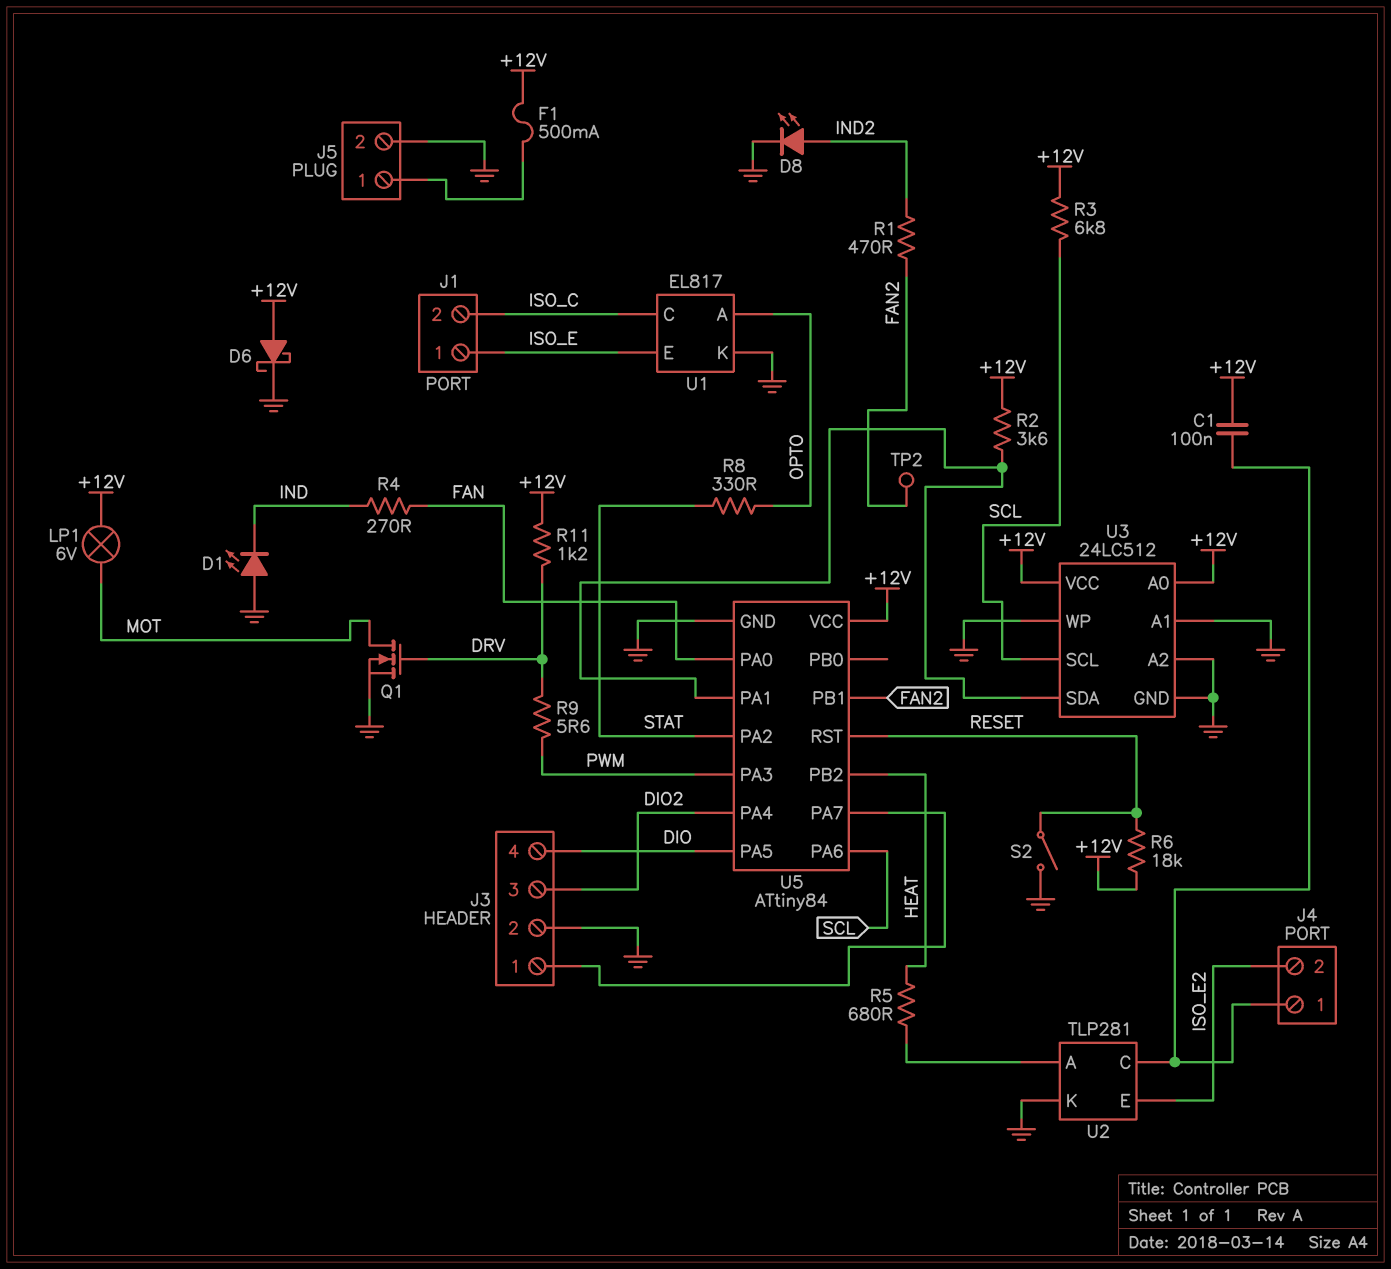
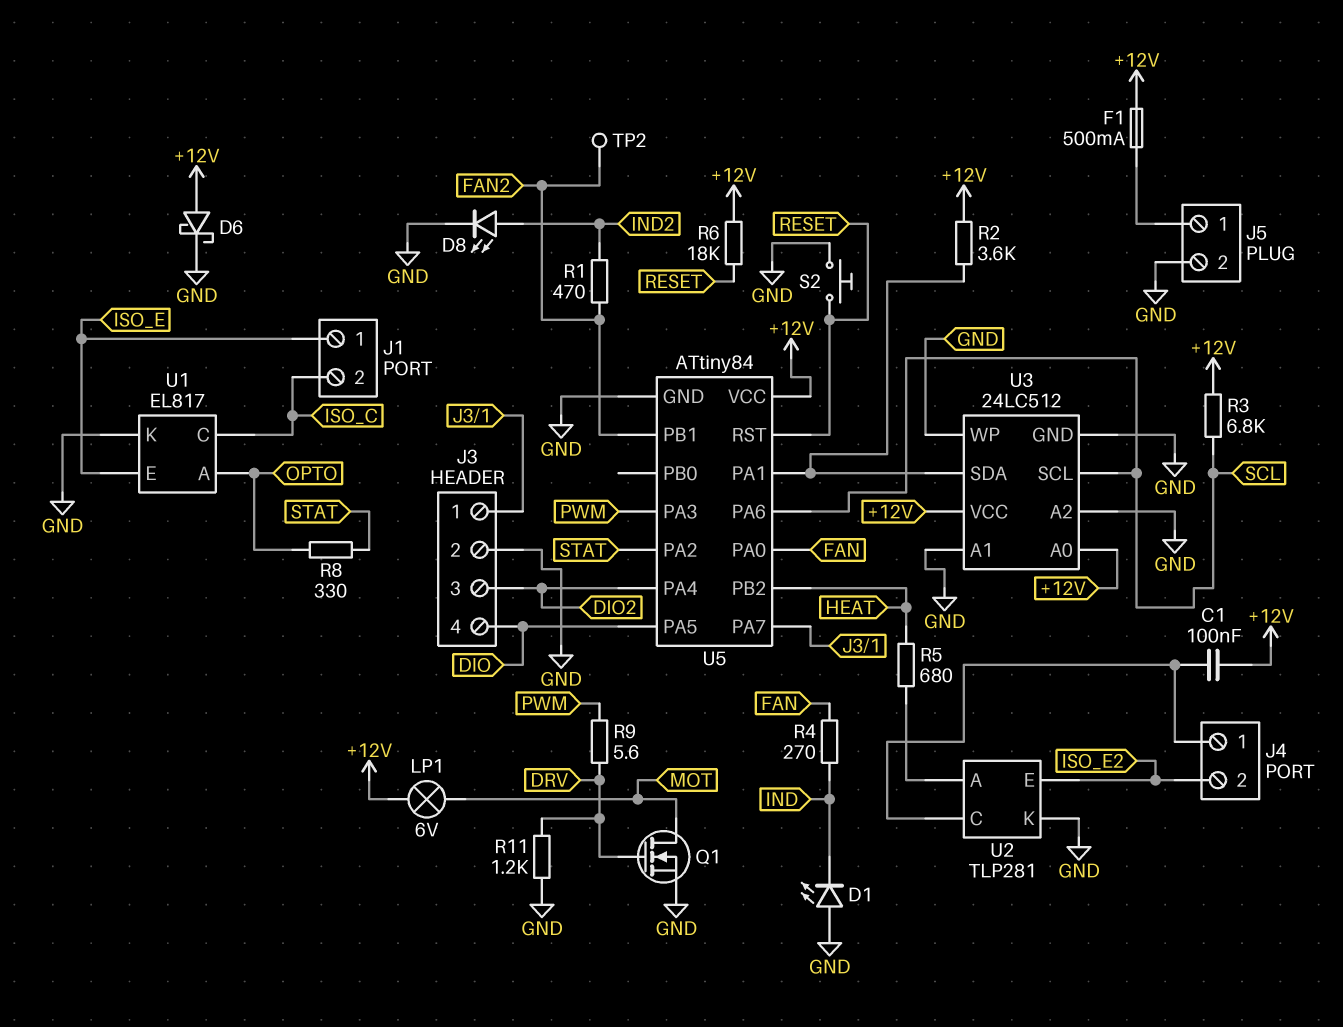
R11: 1.2k (+12V, DRV) -> 1.2k (DRV, GND)
S2: switch (GND, RESET) -> button (GND, RESET)

